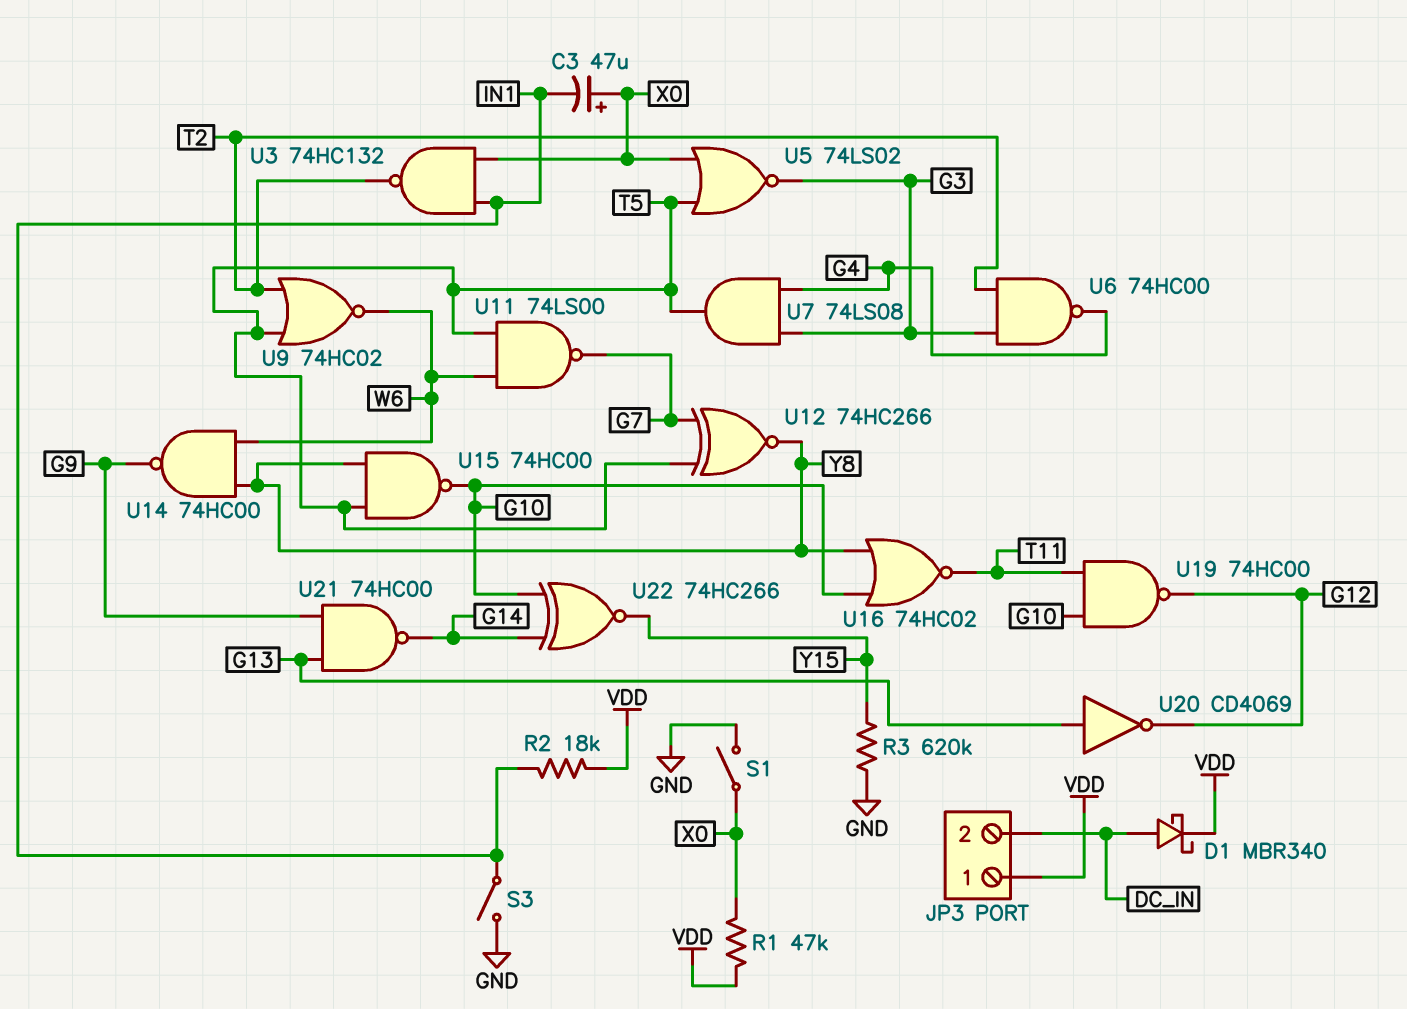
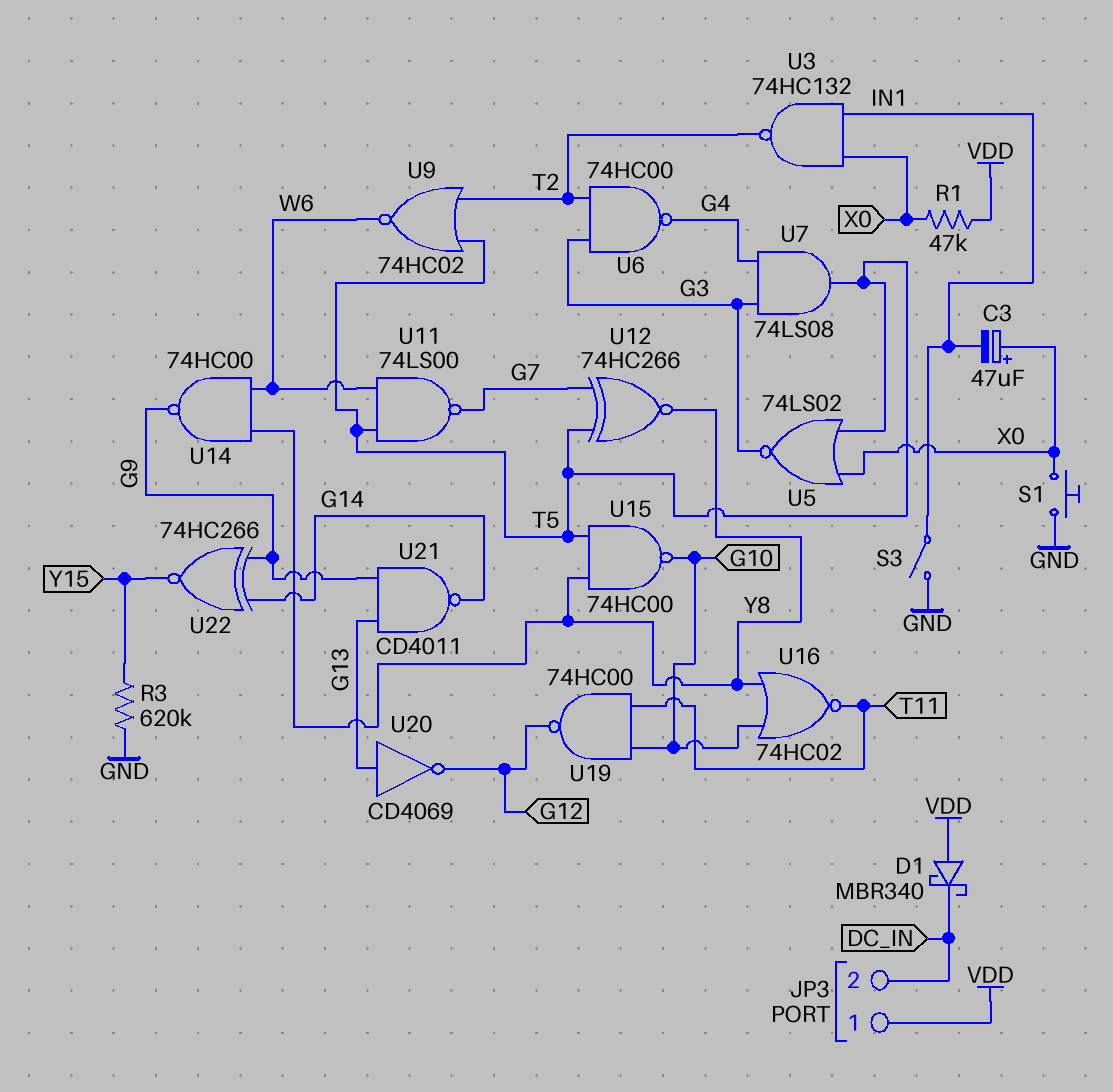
D1: schottky MBR340 (A DC_IN, K VDD) -> schottky MBR340 (A VDD, K DC_IN)
R2: 18k (IN1, VDD) -> none
S1: switch (GND, X0) -> button (GND, X0)
U21: NAND 74HC00 (in G9, in G13, out G14) -> NAND CD4011 (in G9, in G13, out G14)
U22: XNOR 74HC266 (in G10, in G14, out Y15) -> XNOR 74HC266 (in G9, in G14, out Y15)

